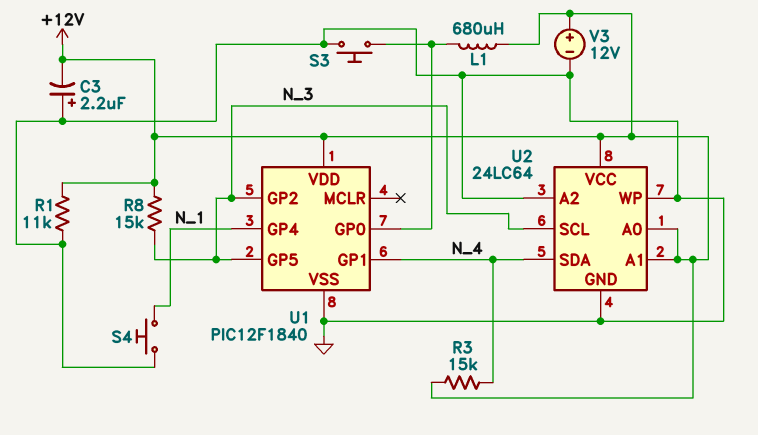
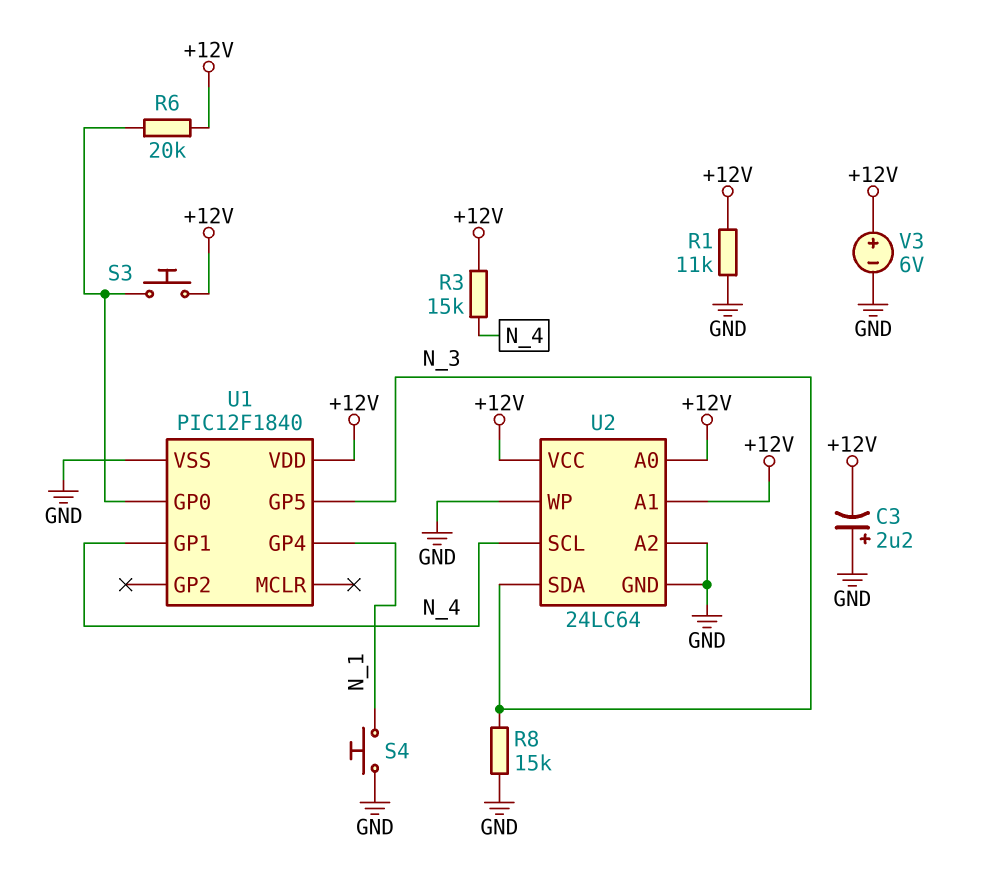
L1: 680uH (+12V, U1/GP0) -> none
R6: none -> 20k (+12V, U1/GP0)
R8: 15k (+12V, N_3) -> 15k (GND, N_3)
S3: button (GND, U1/GP0) -> button (+12V, U1/GP0)
U1 pin GP2: N_3 -> none
U2 pin SCL: N_3 -> N_4
U2 pin SDA: N_4 -> N_3
V3: 12V (plus +12V, minus GND) -> 6V (plus +12V, minus GND)

